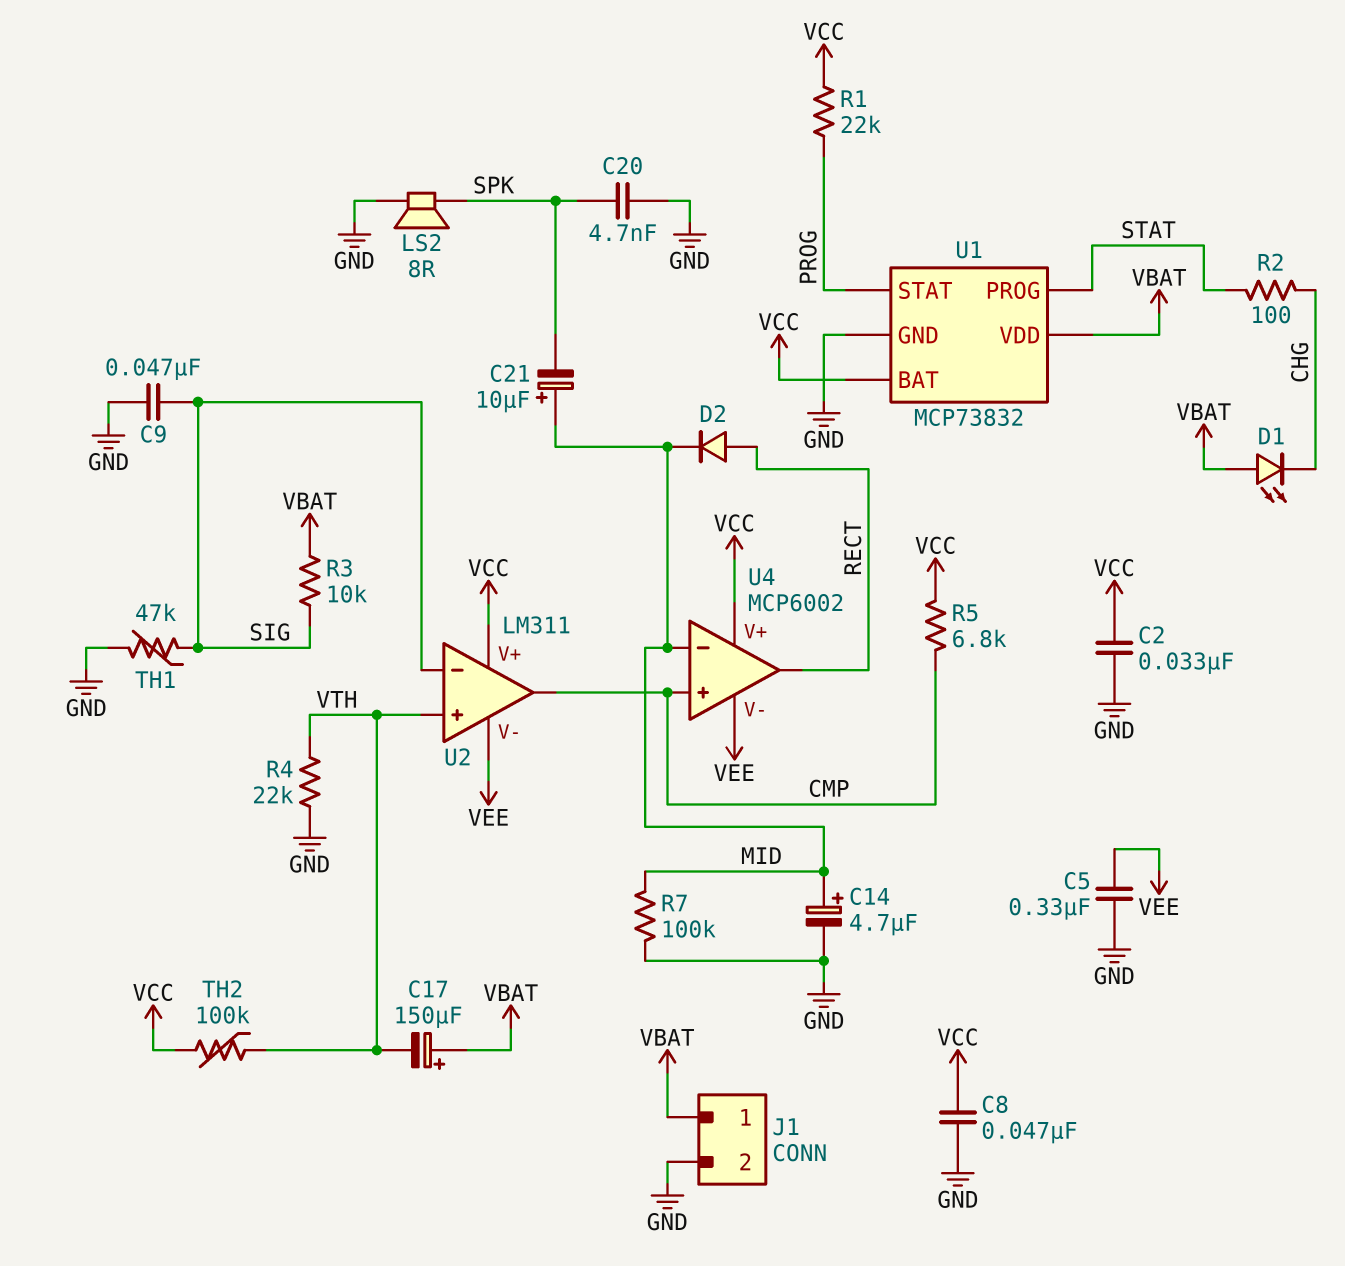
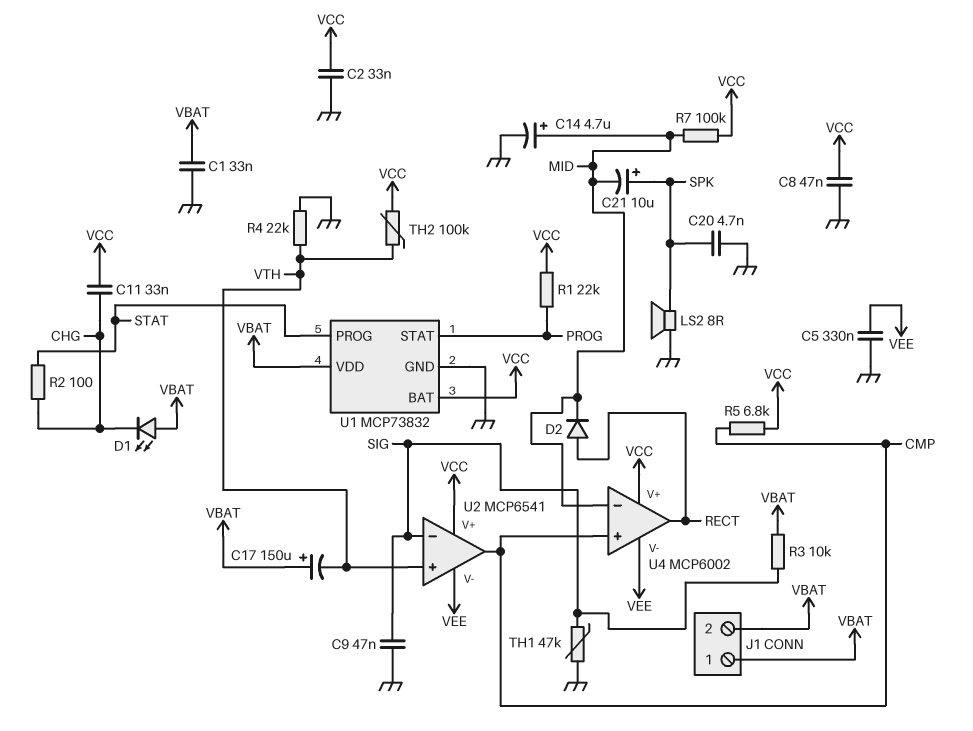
C1: none -> 33nF (GND, VBAT)
C11: none -> 33nF (CHG, VCC)
C21: 10uF (plus MID, minus SPK) -> 10uF (plus SPK, minus MID)
J1 pin 2: GND -> VBAT
R7: 100k (GND, MID) -> 100k (MID, VCC)
U2: LM311 -> MCP6541

